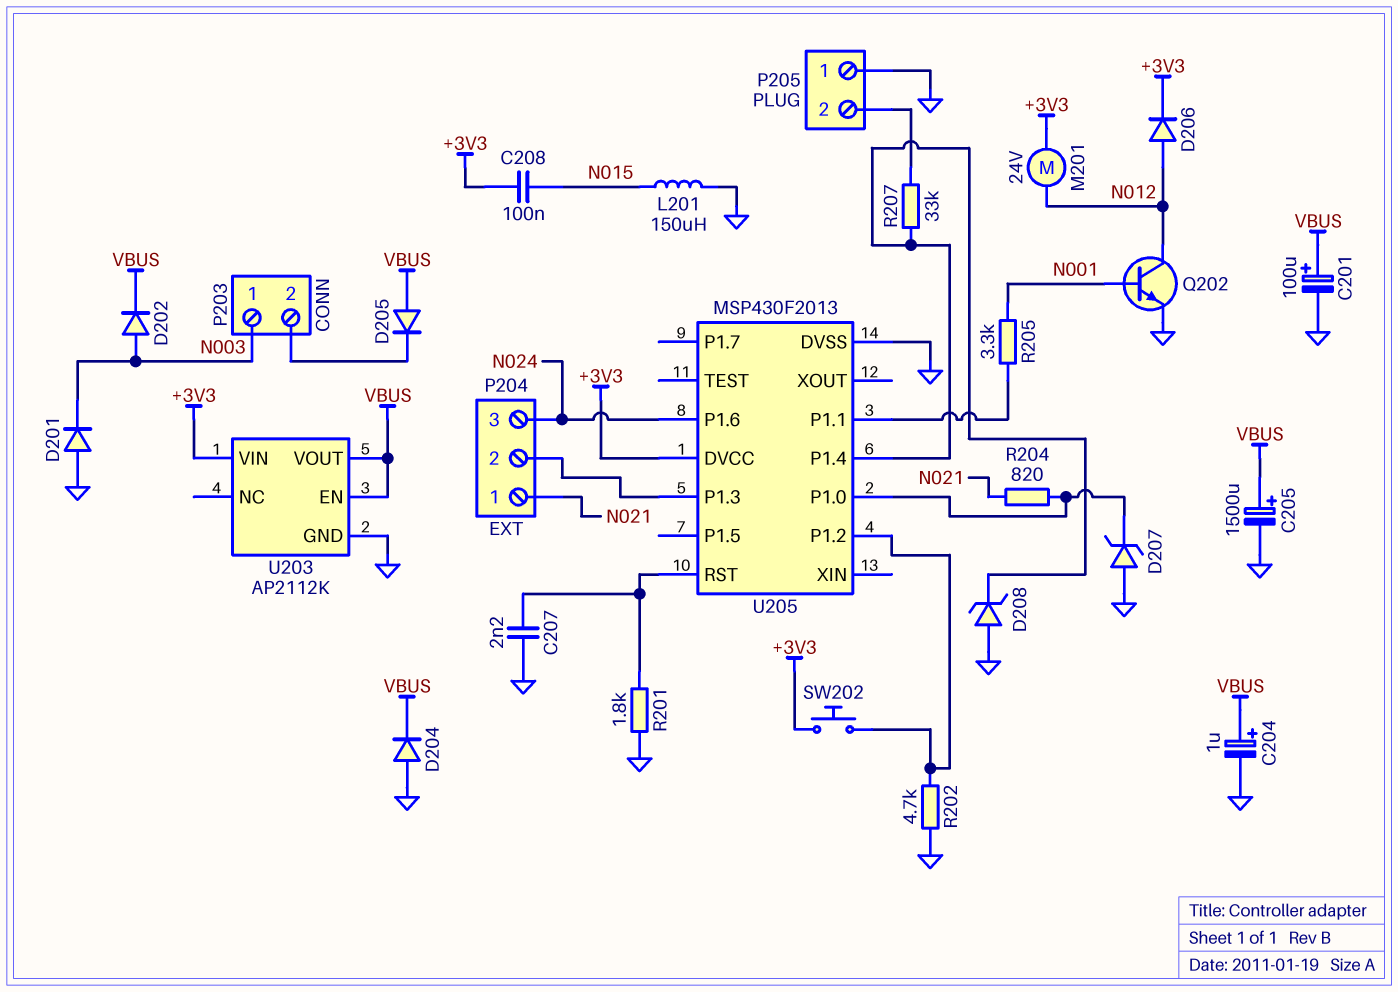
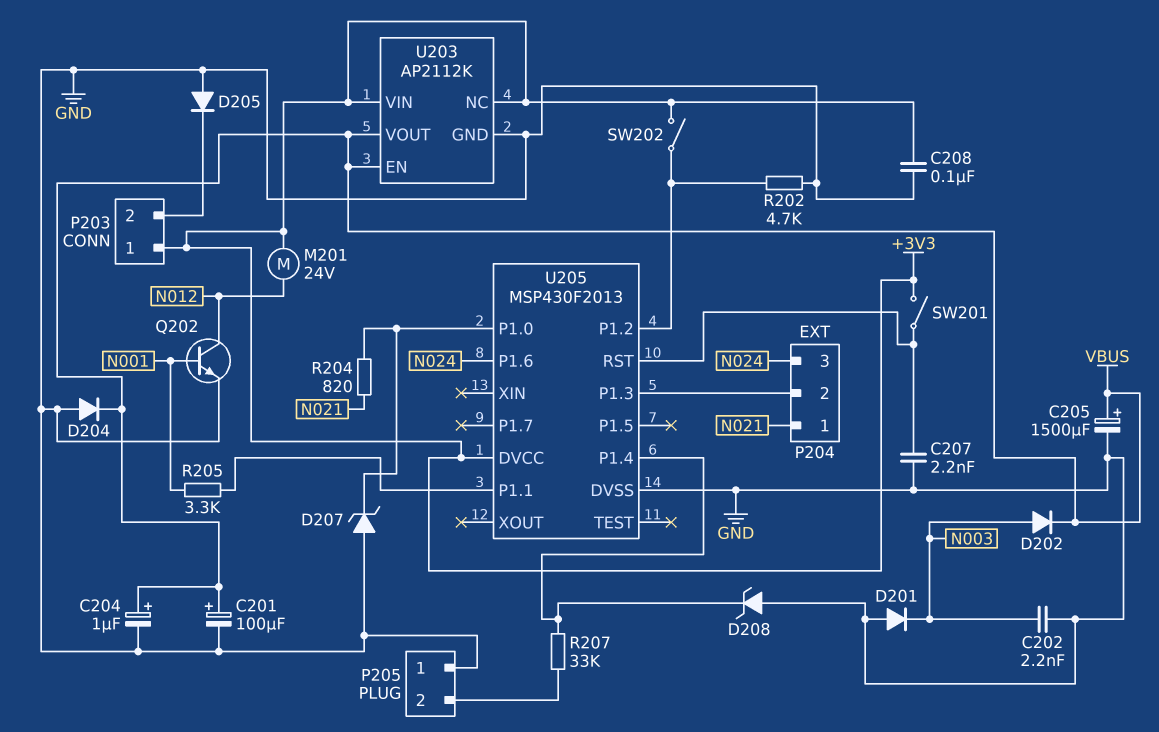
C202: none -> 2.2nF (GND, N003)
C208: 100nF (+3V3, N015) -> 100nF (+3V3, GND)
D205: diode (A VBUS, K P203/2) -> diode (A GND, K P203/2)
D206: diode (A N012, K +3V3) -> none
L201: 150uH (GND, N015) -> none
P203 pin 1: N003 -> +3V3
R201: 1.8k (GND, U205/RST) -> none
SW201: none -> switch (+3V3, U205/RST)
SW202: button (+3V3, U205/P1.2) -> switch (+3V3, U205/P1.2)
U203 pin NC: none -> +3V3

